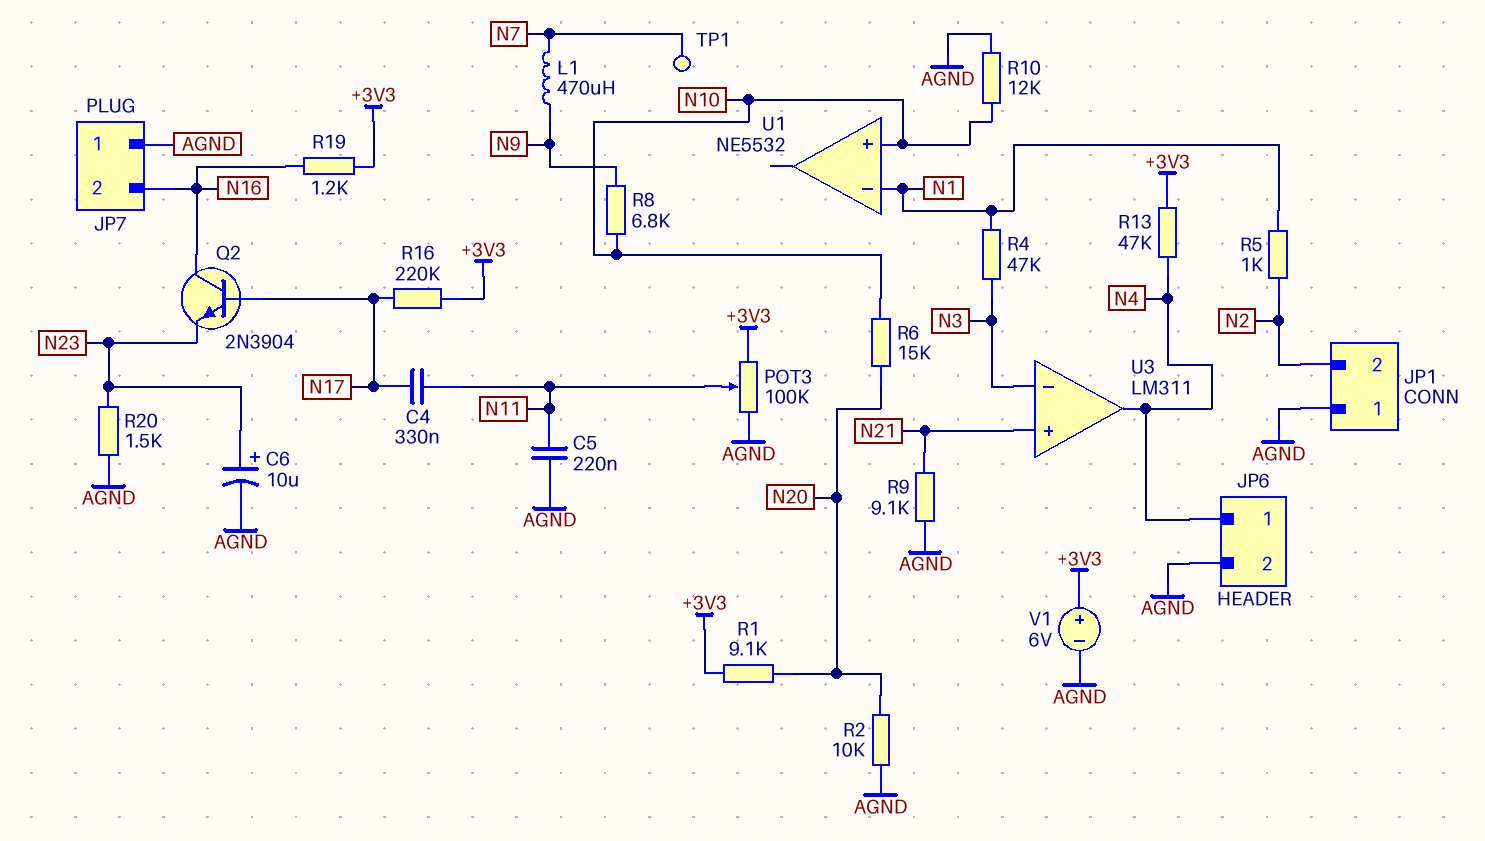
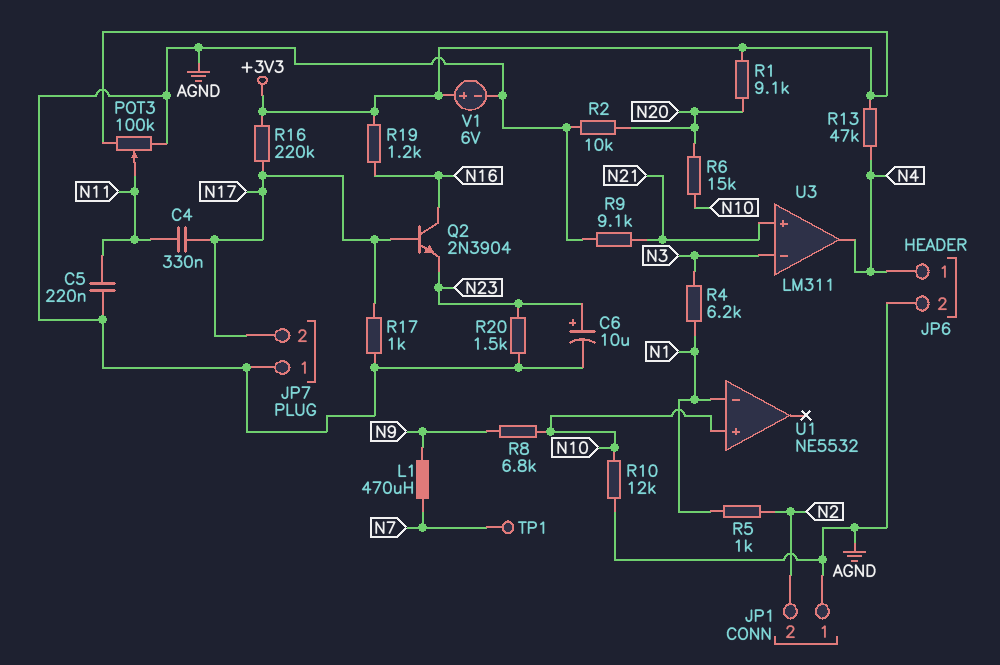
JP7 pin 2: N16 -> N17
R4: 47k (N1, N3) -> 6.2k (N1, N3)
R17: none -> 1k (AGND, N17)

